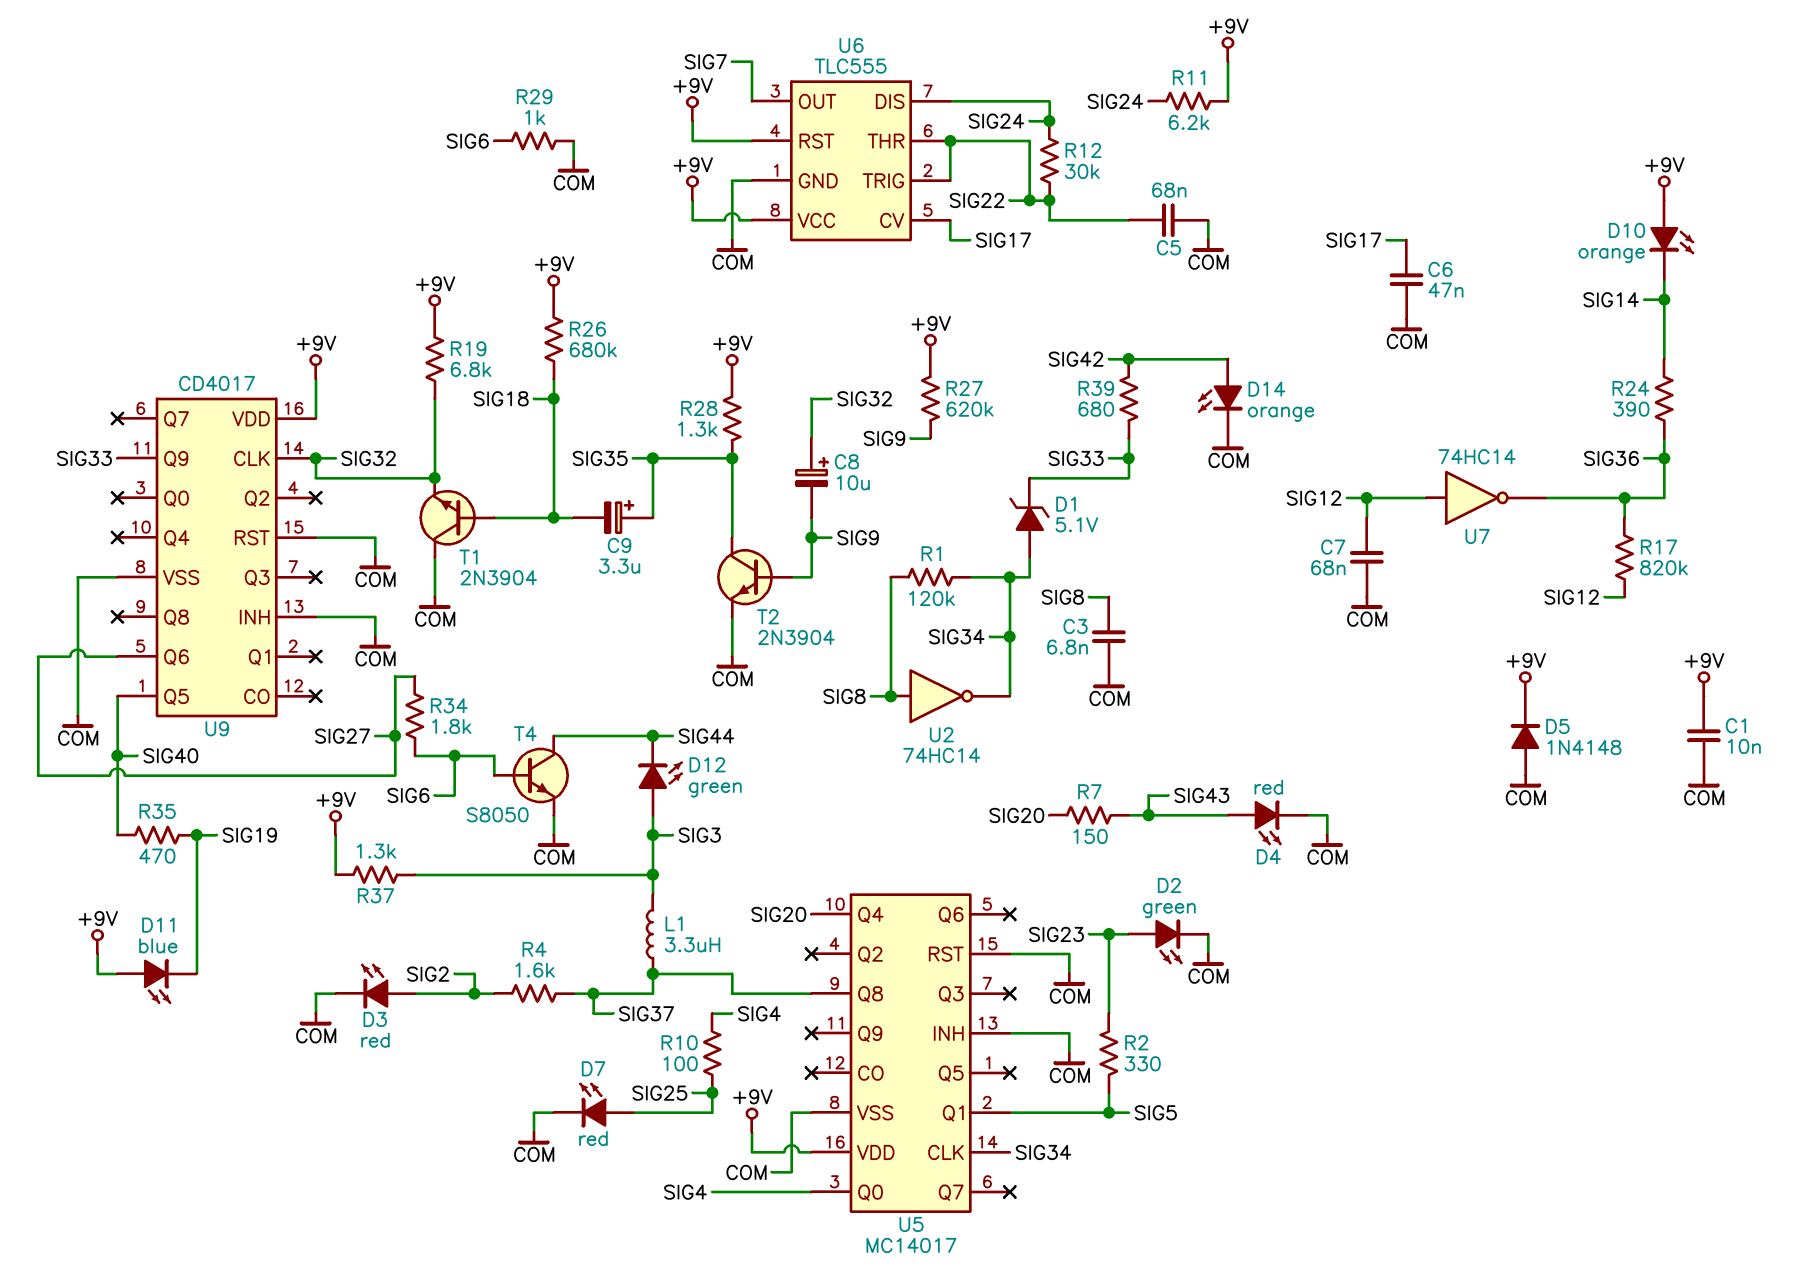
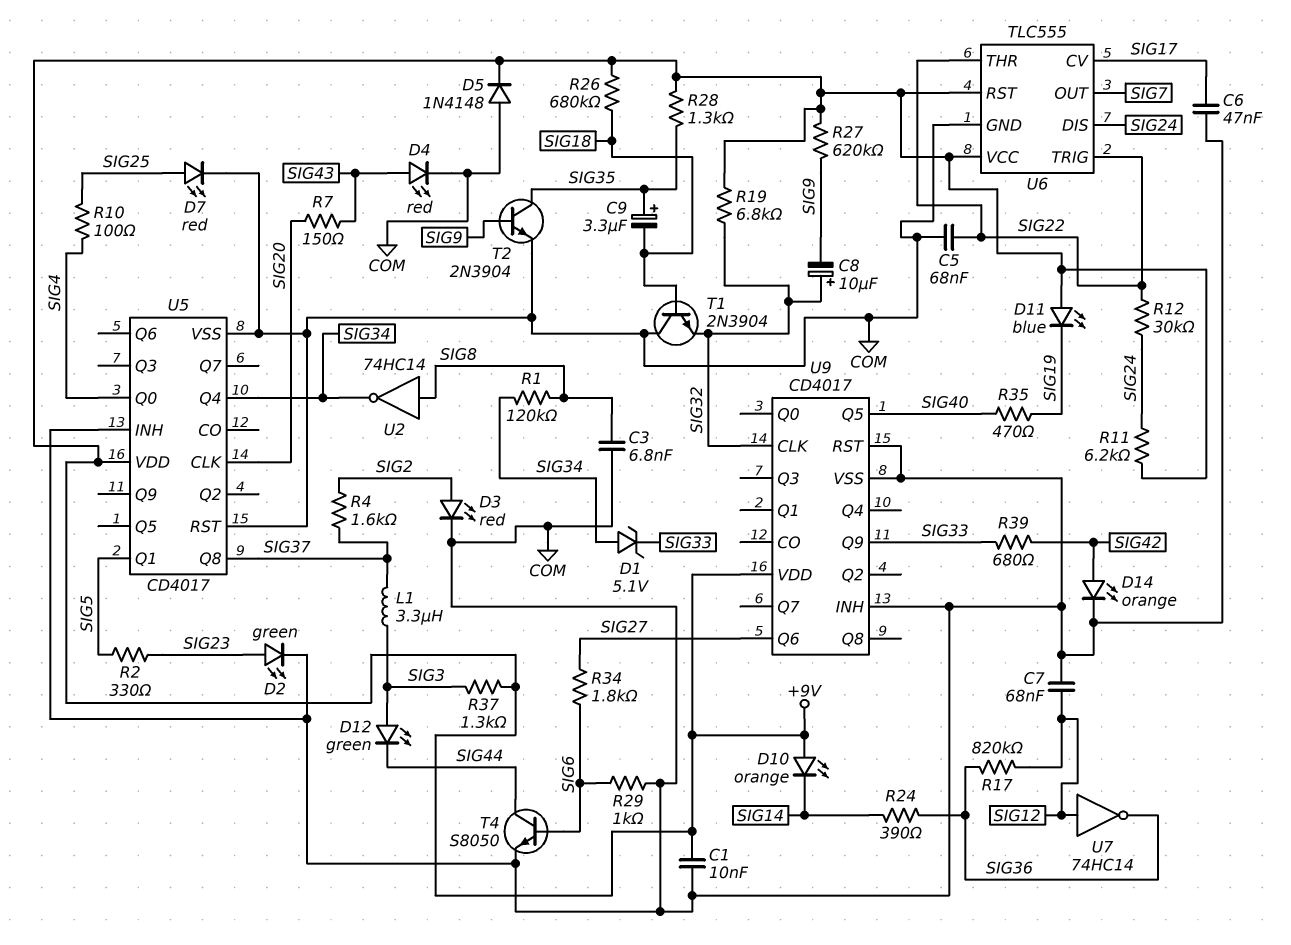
U5: MC14017 -> CD4017
U5 pin CLK: SIG34 -> SIG20
U5 pin Q4: SIG20 -> SIG34

